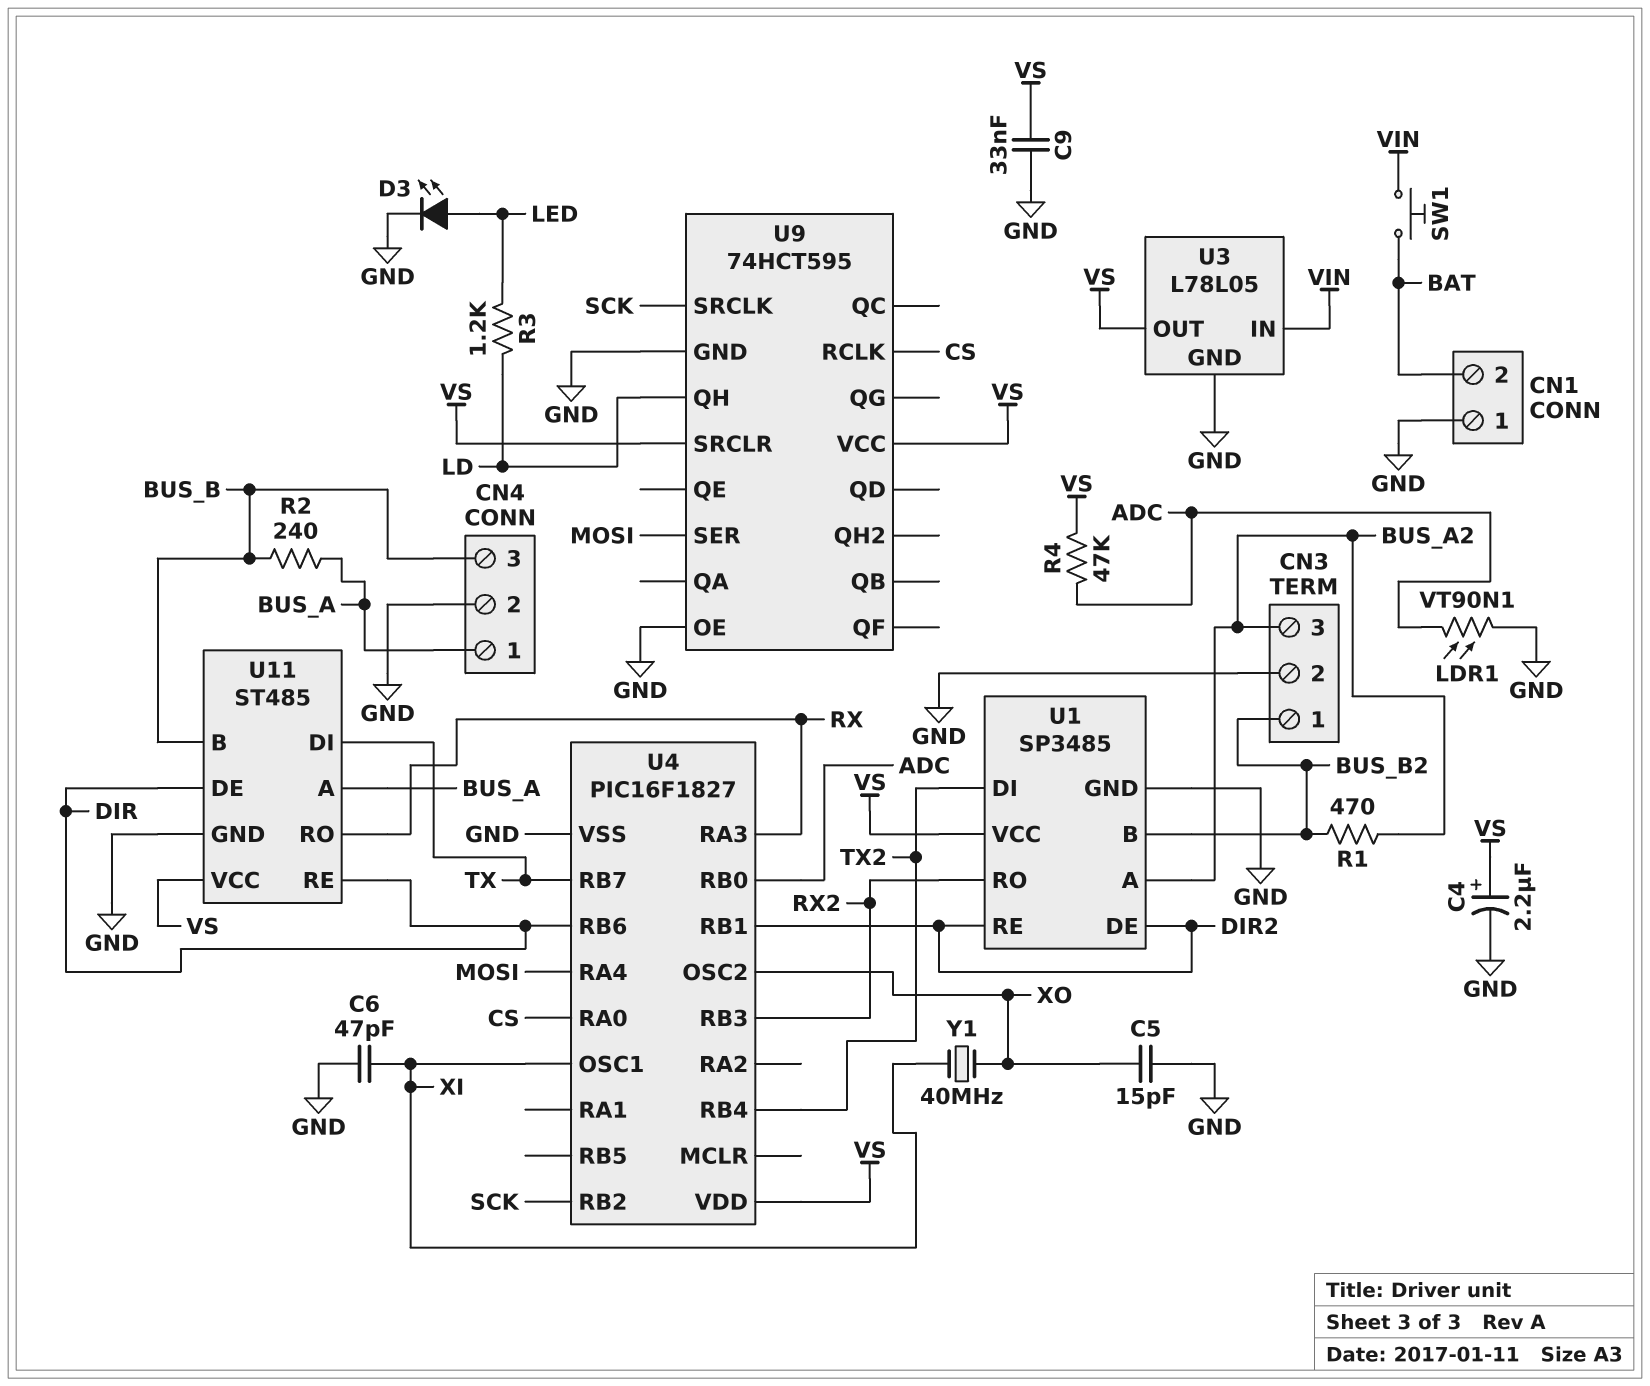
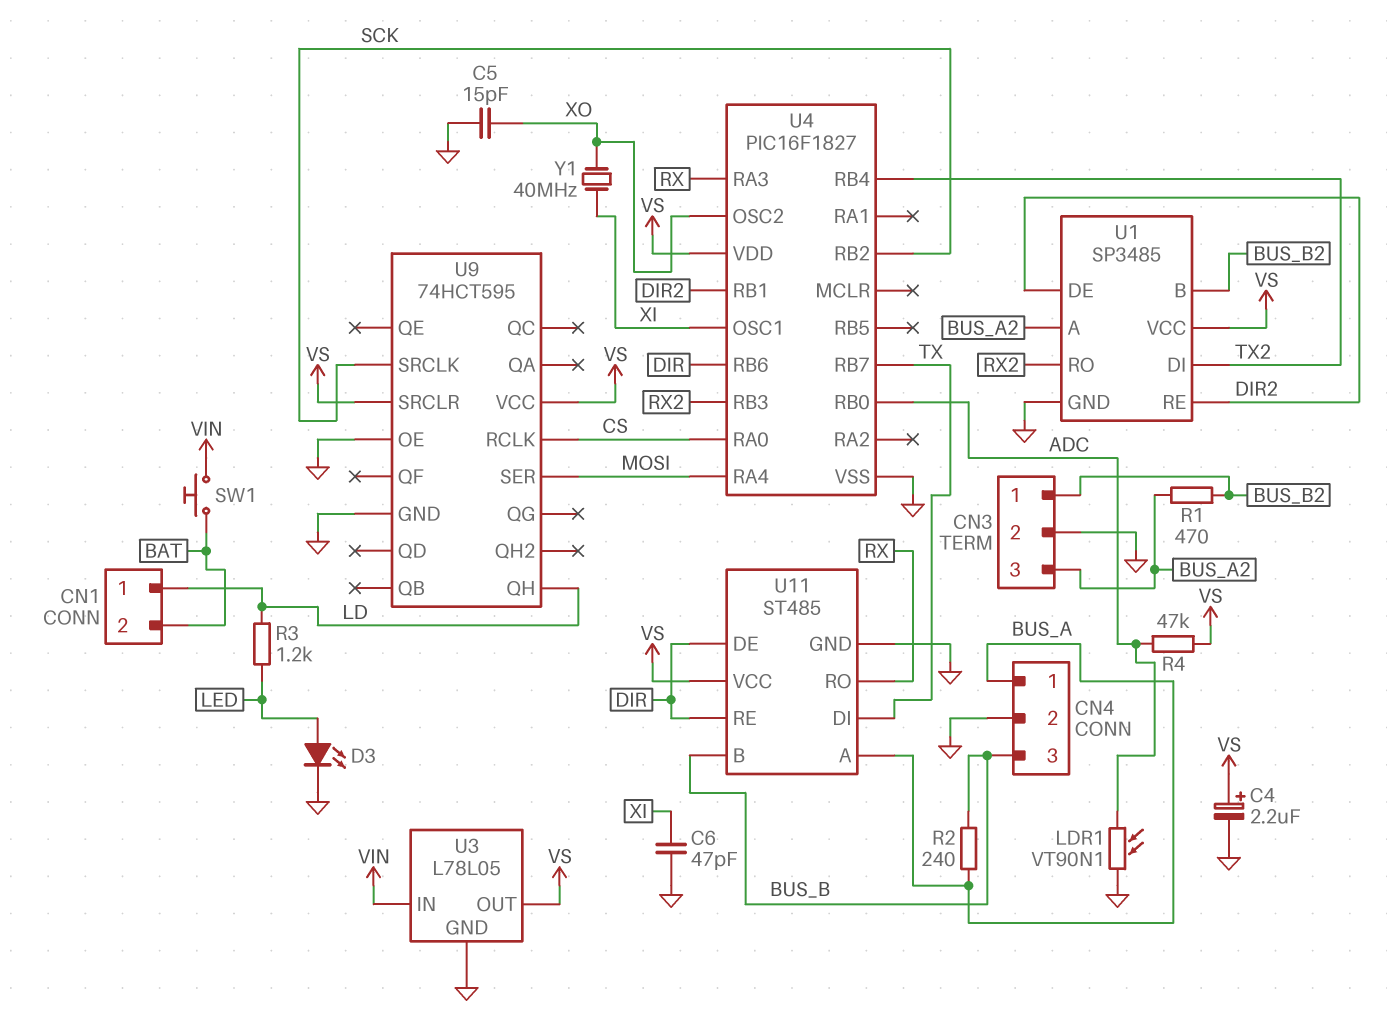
C9: 33nF (GND, VS) -> none
CN1 pin 1: GND -> LD

